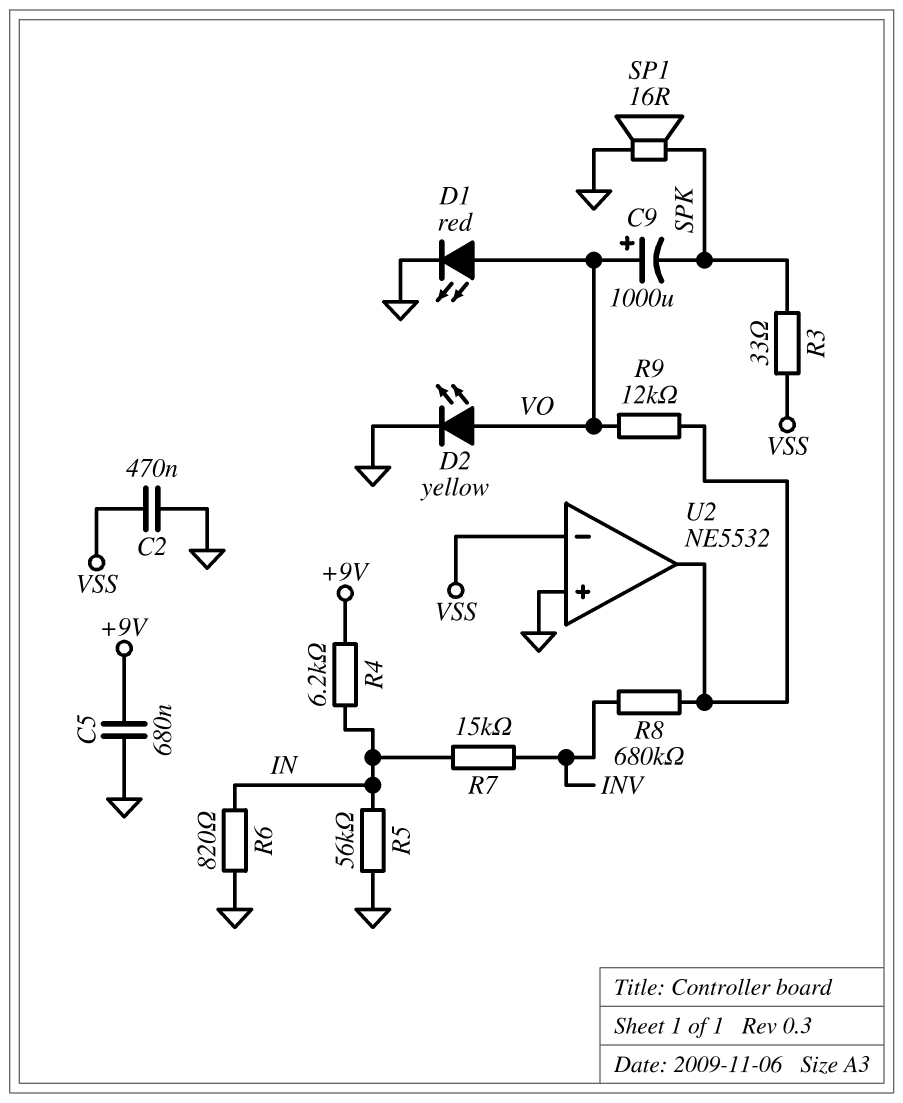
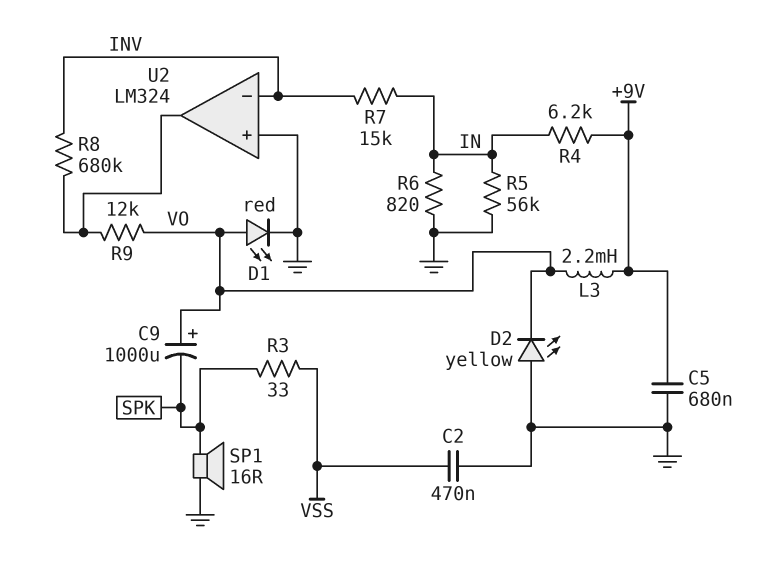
D2: LED yellow (A VO, K GND) -> LED yellow (A GND, K VO)
L3: none -> 2.2mH (+9V, VO)
U2: NE5532 -> LM324
U2 pin in-: VSS -> INV

